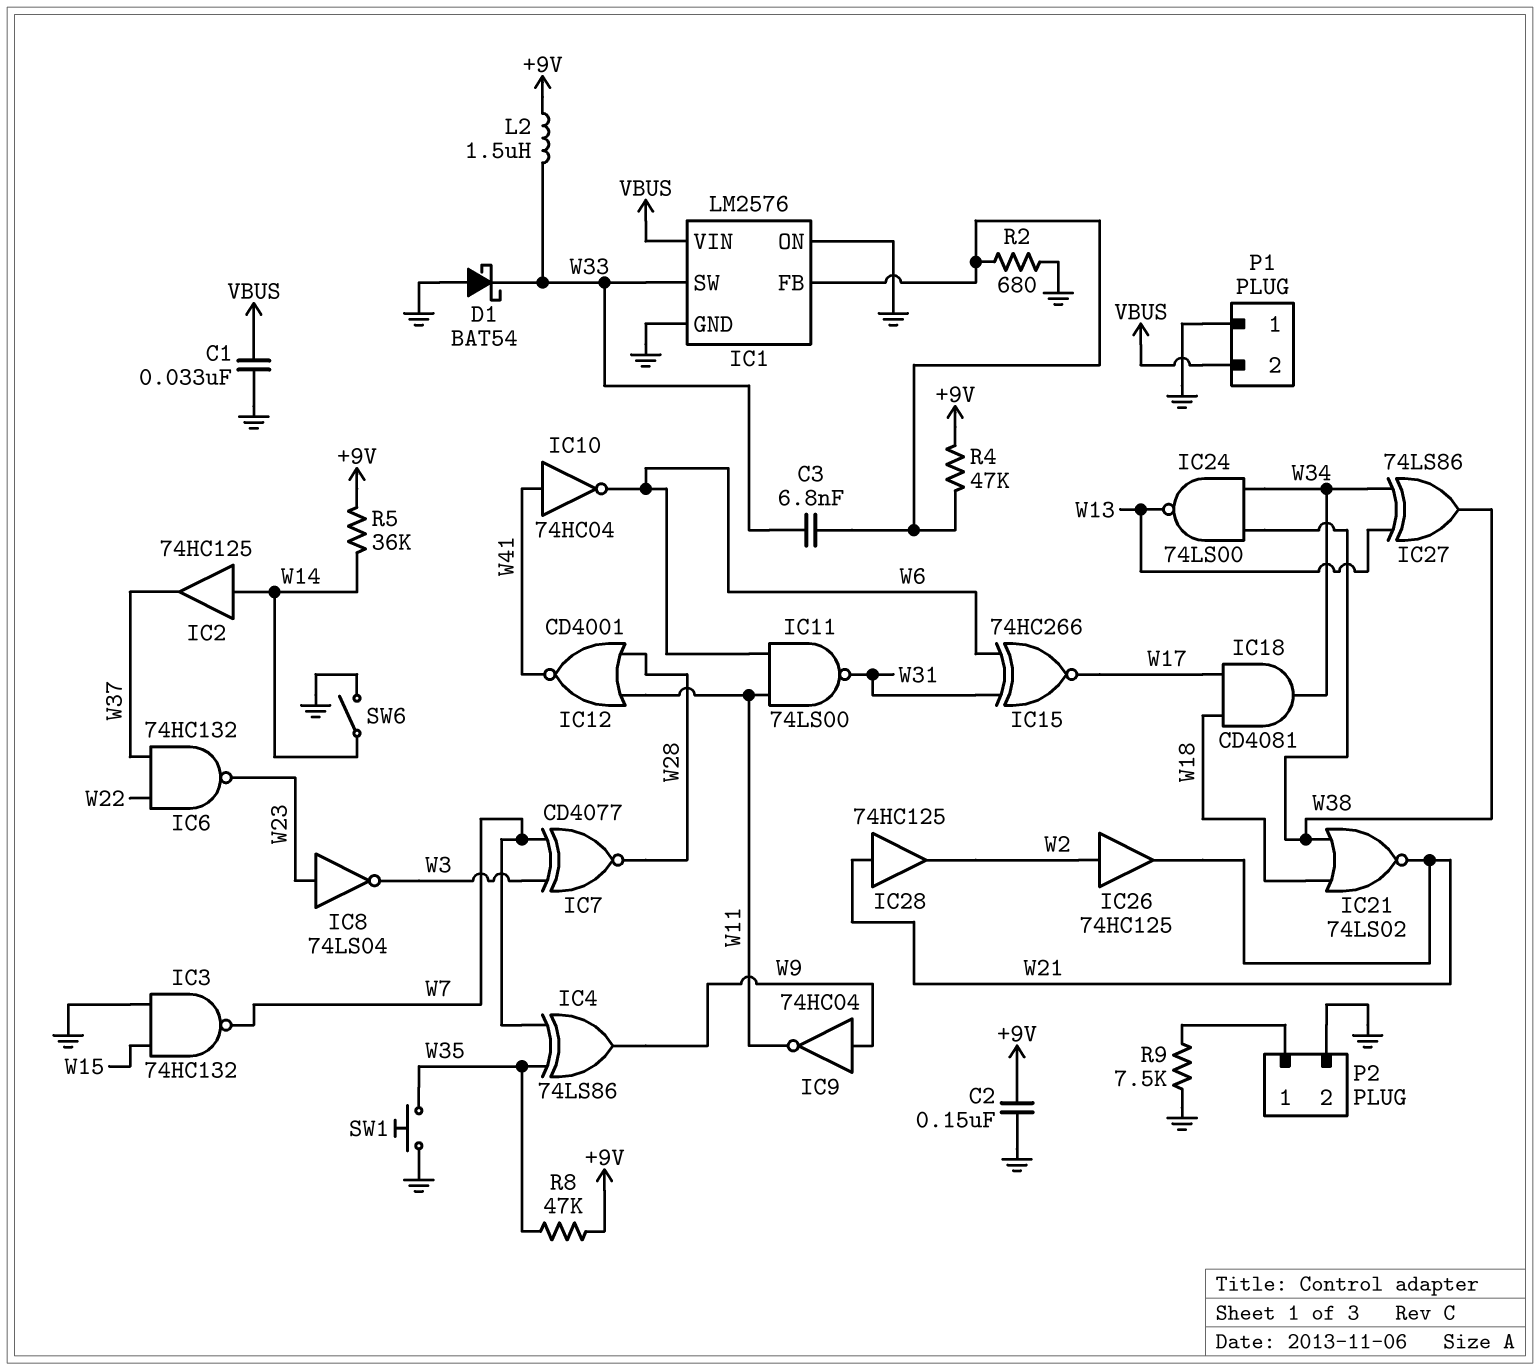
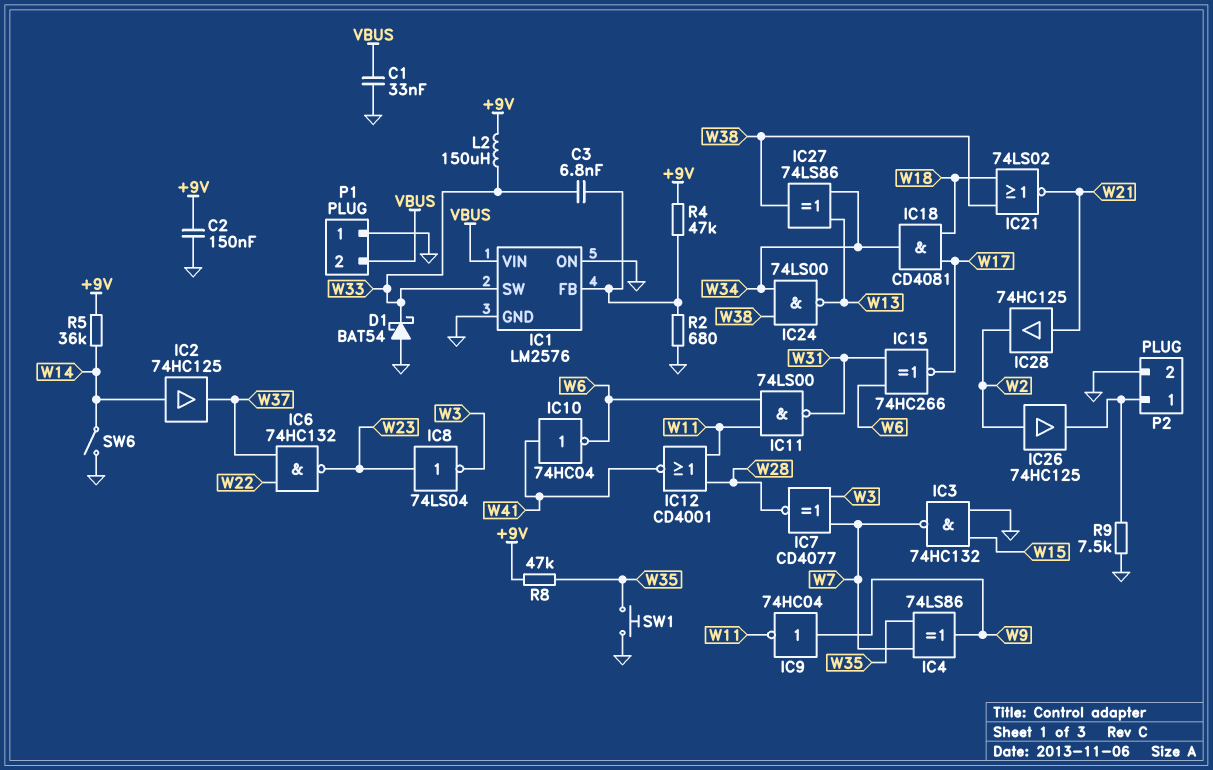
IC26: buffer 74HC125 (in W2, out W21) -> buffer 74HC125 (in W2, out P2/1)
L2: 1.5uH (+9V, W33) -> 150uH (+9V, W33)

